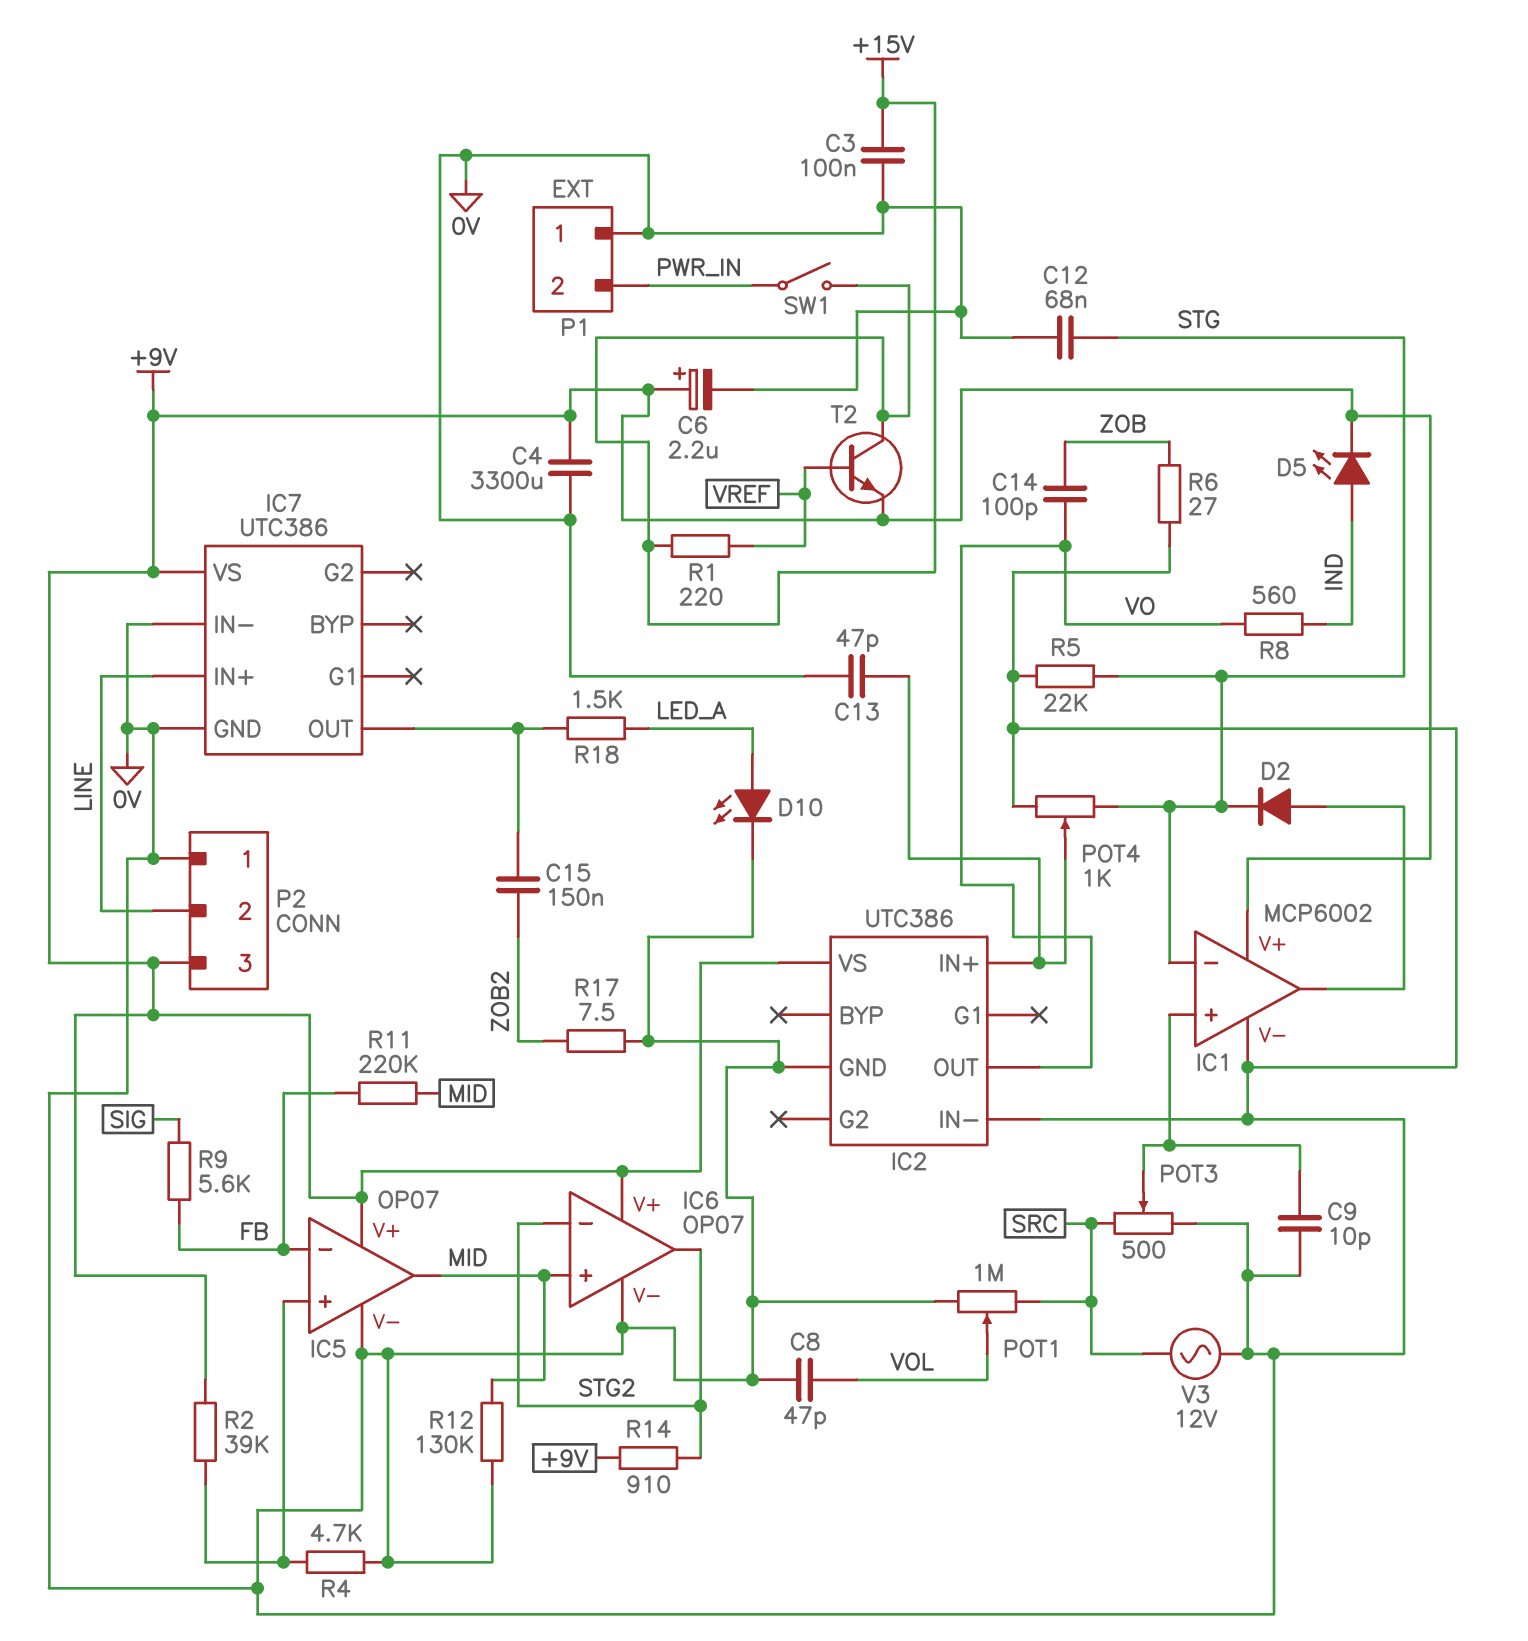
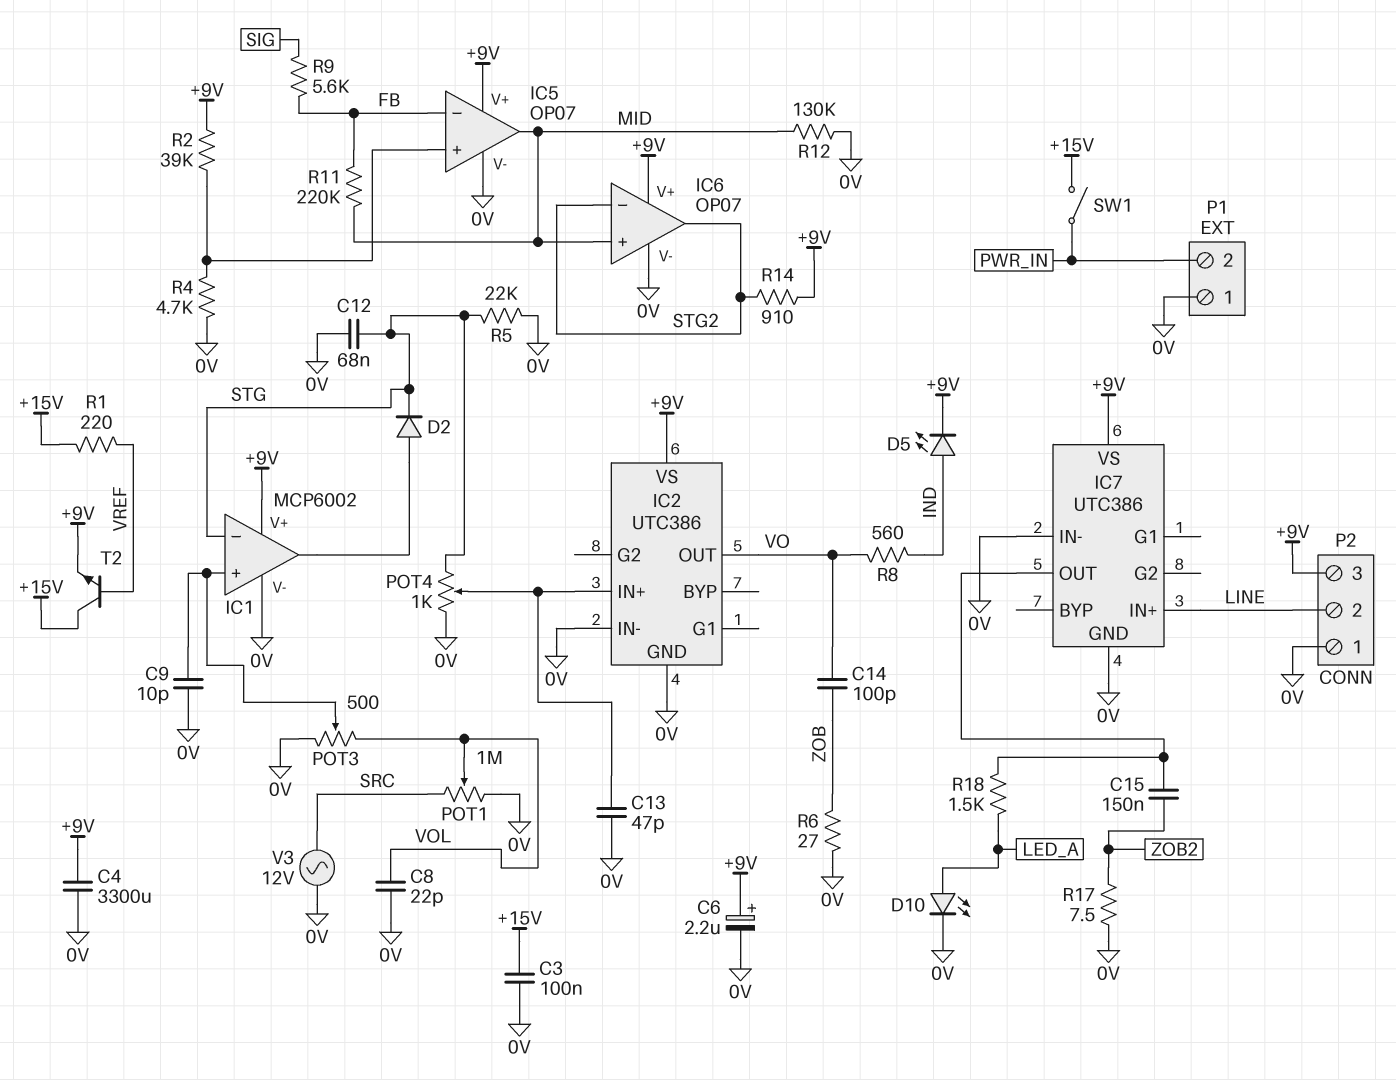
C8: 47pF (0V, VOL) -> 22pF (0V, VOL)
POT3: 500 (0V, SRC, wiper IC1/in+) -> 500 (0V, VOL, wiper IC1/in+)

